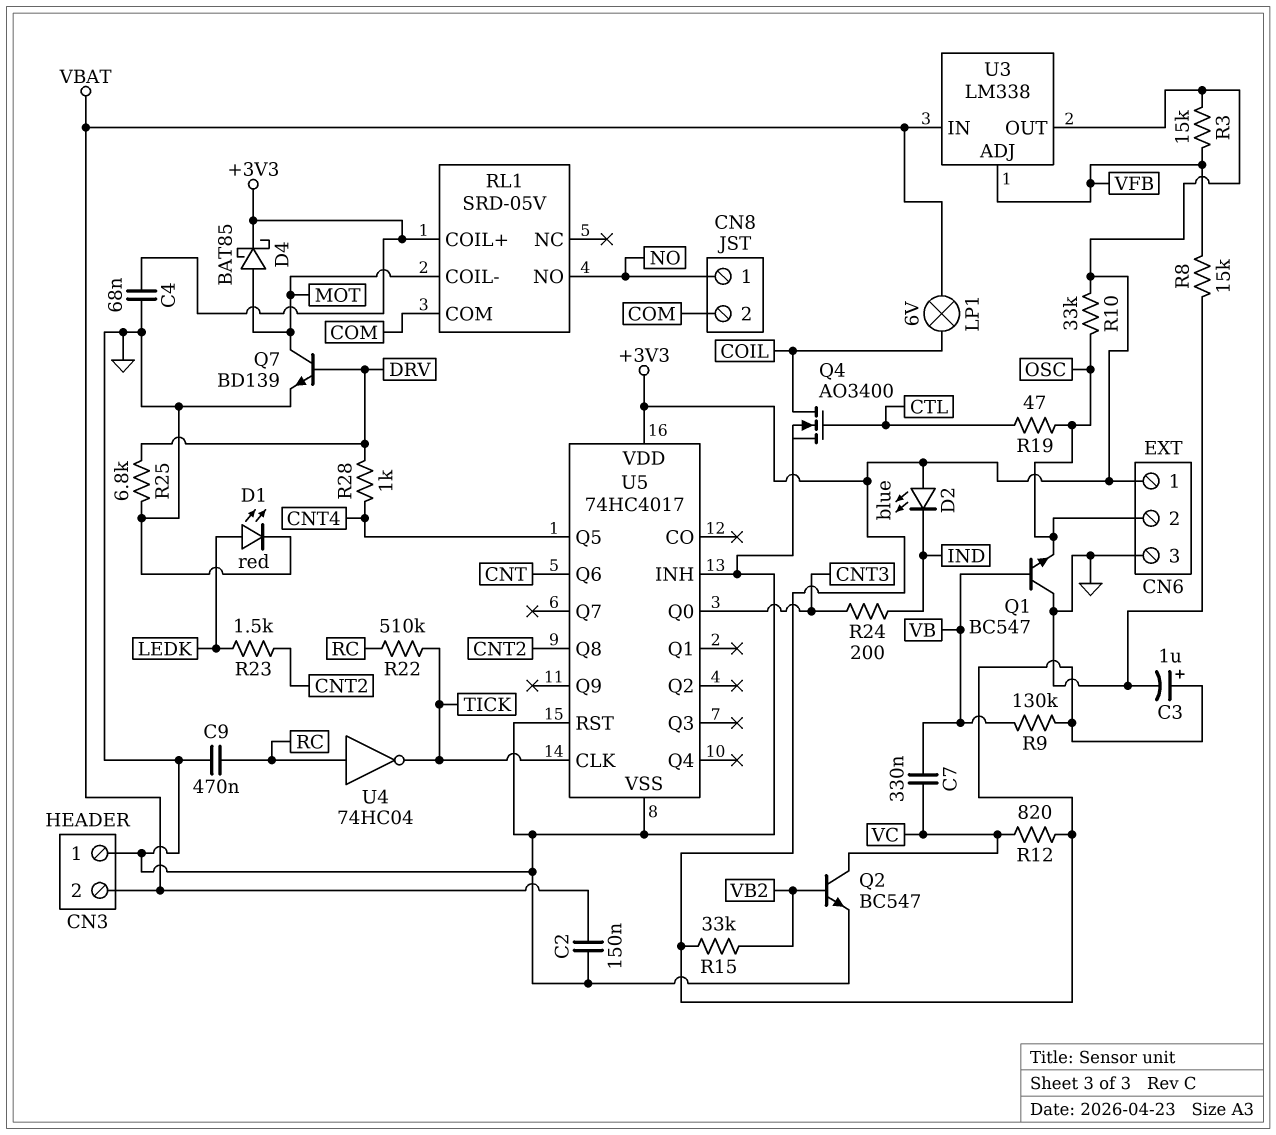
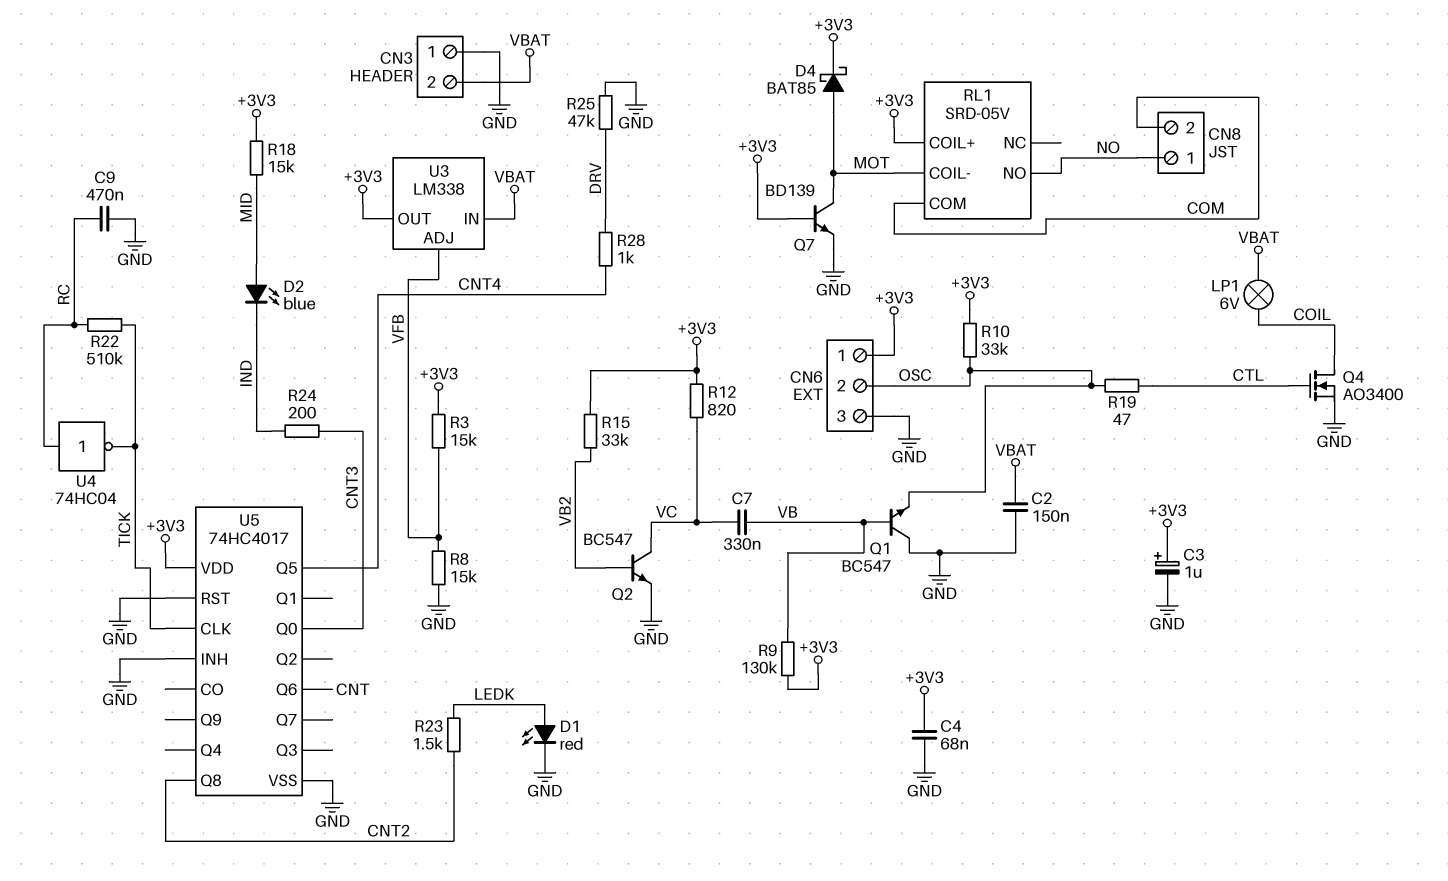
D2: LED blue (A +3V3, K IND) -> LED blue (A MID, K IND)
Q7: NPN BD139 (B DRV, C MOT, E GND) -> NPN BD139 (B +3V3, C MOT, E GND)
R18: none -> 15k (+3V3, MID)
R25: 6.8k (DRV, GND) -> 47k (DRV, GND)

